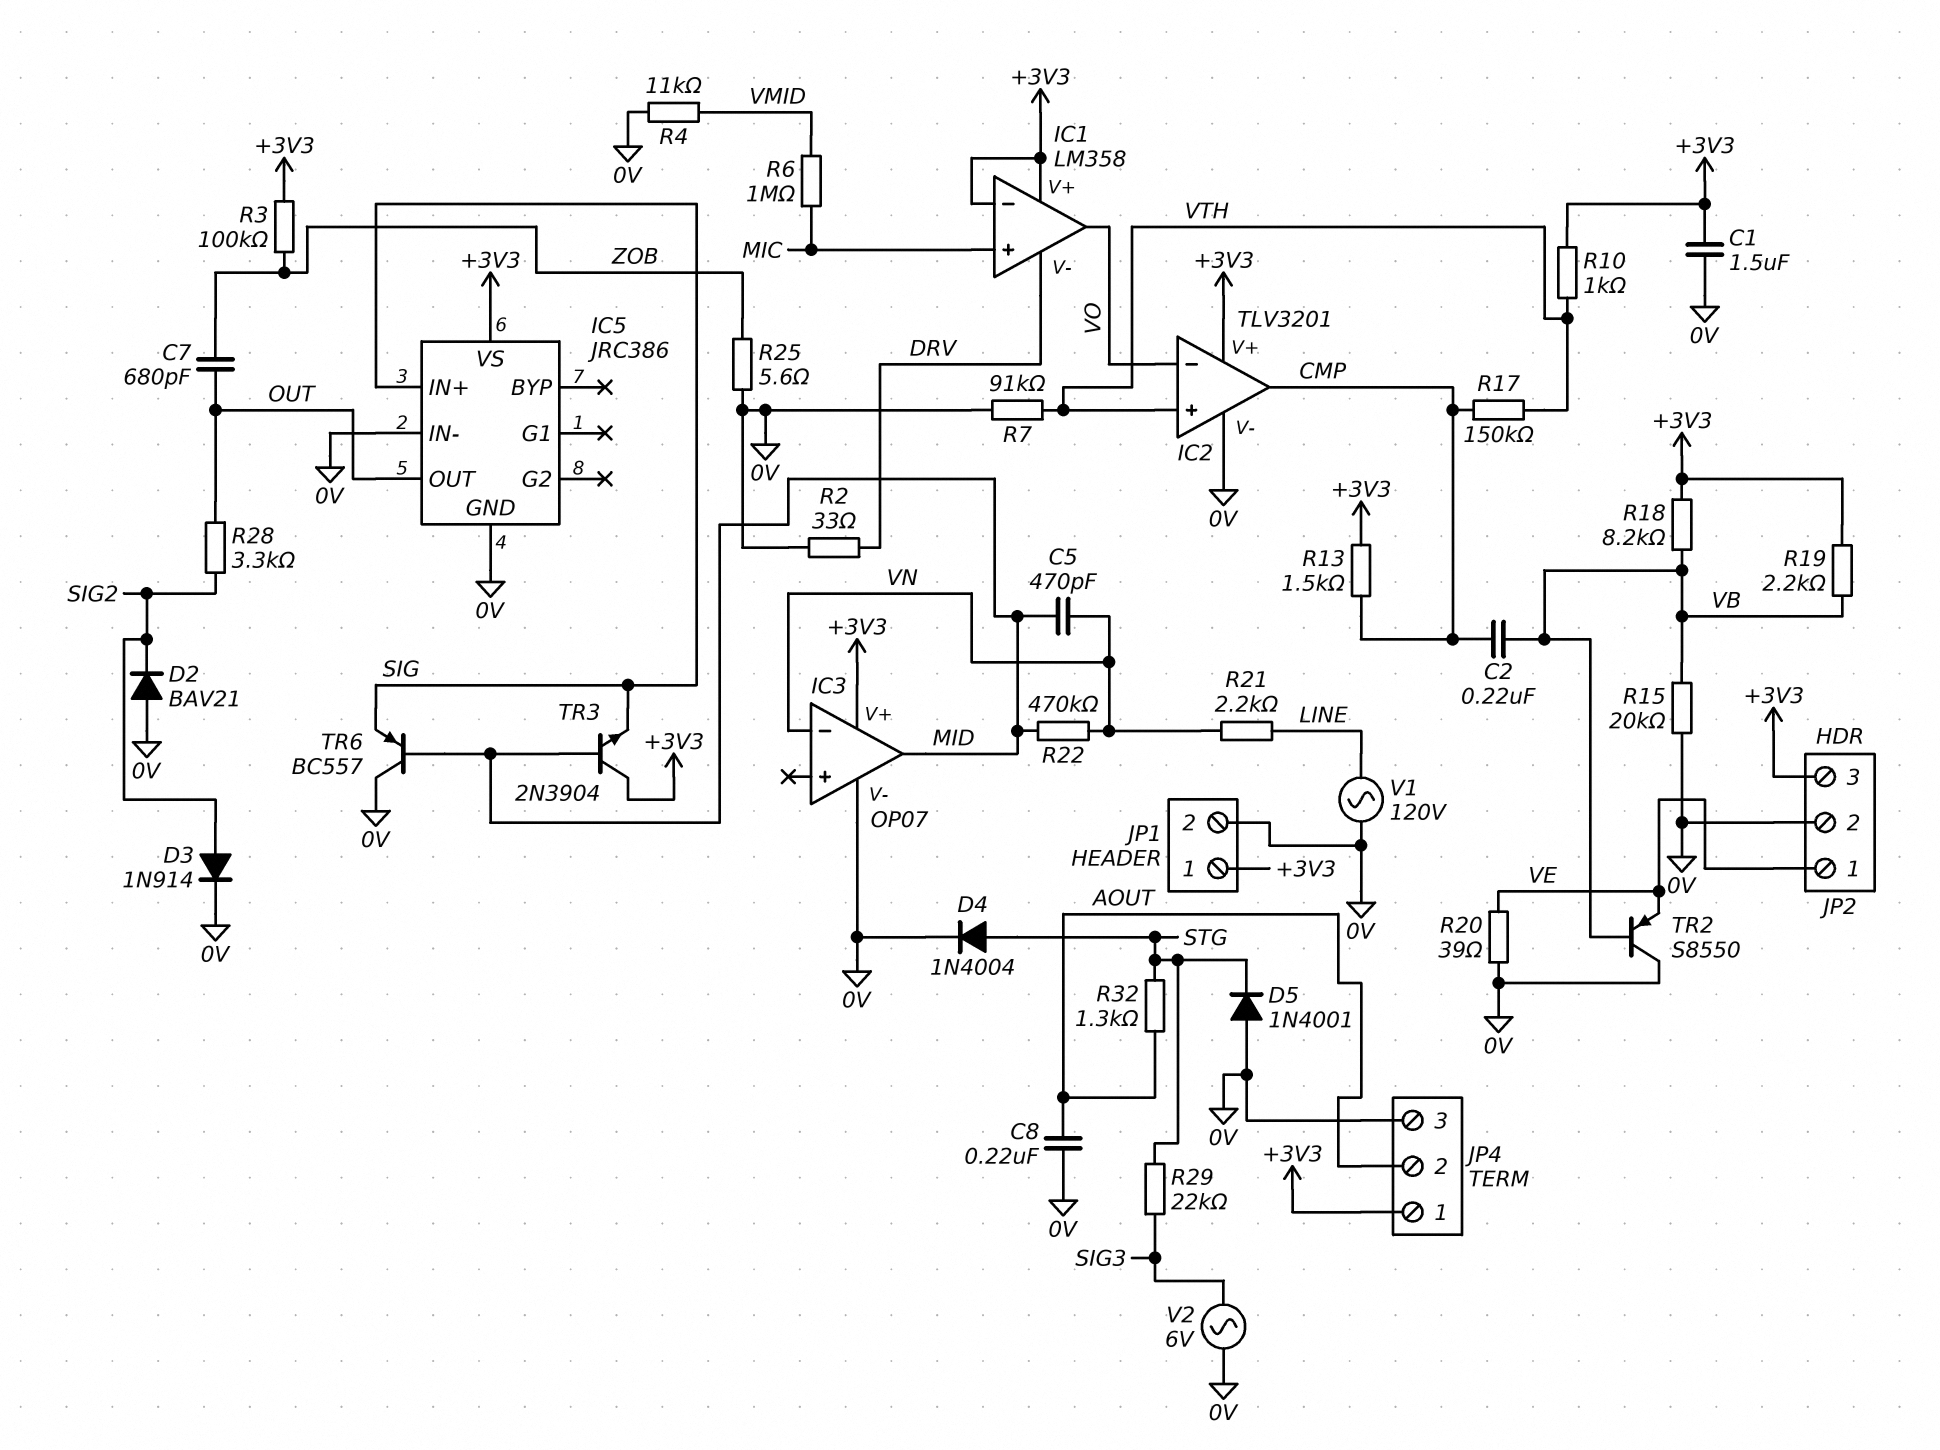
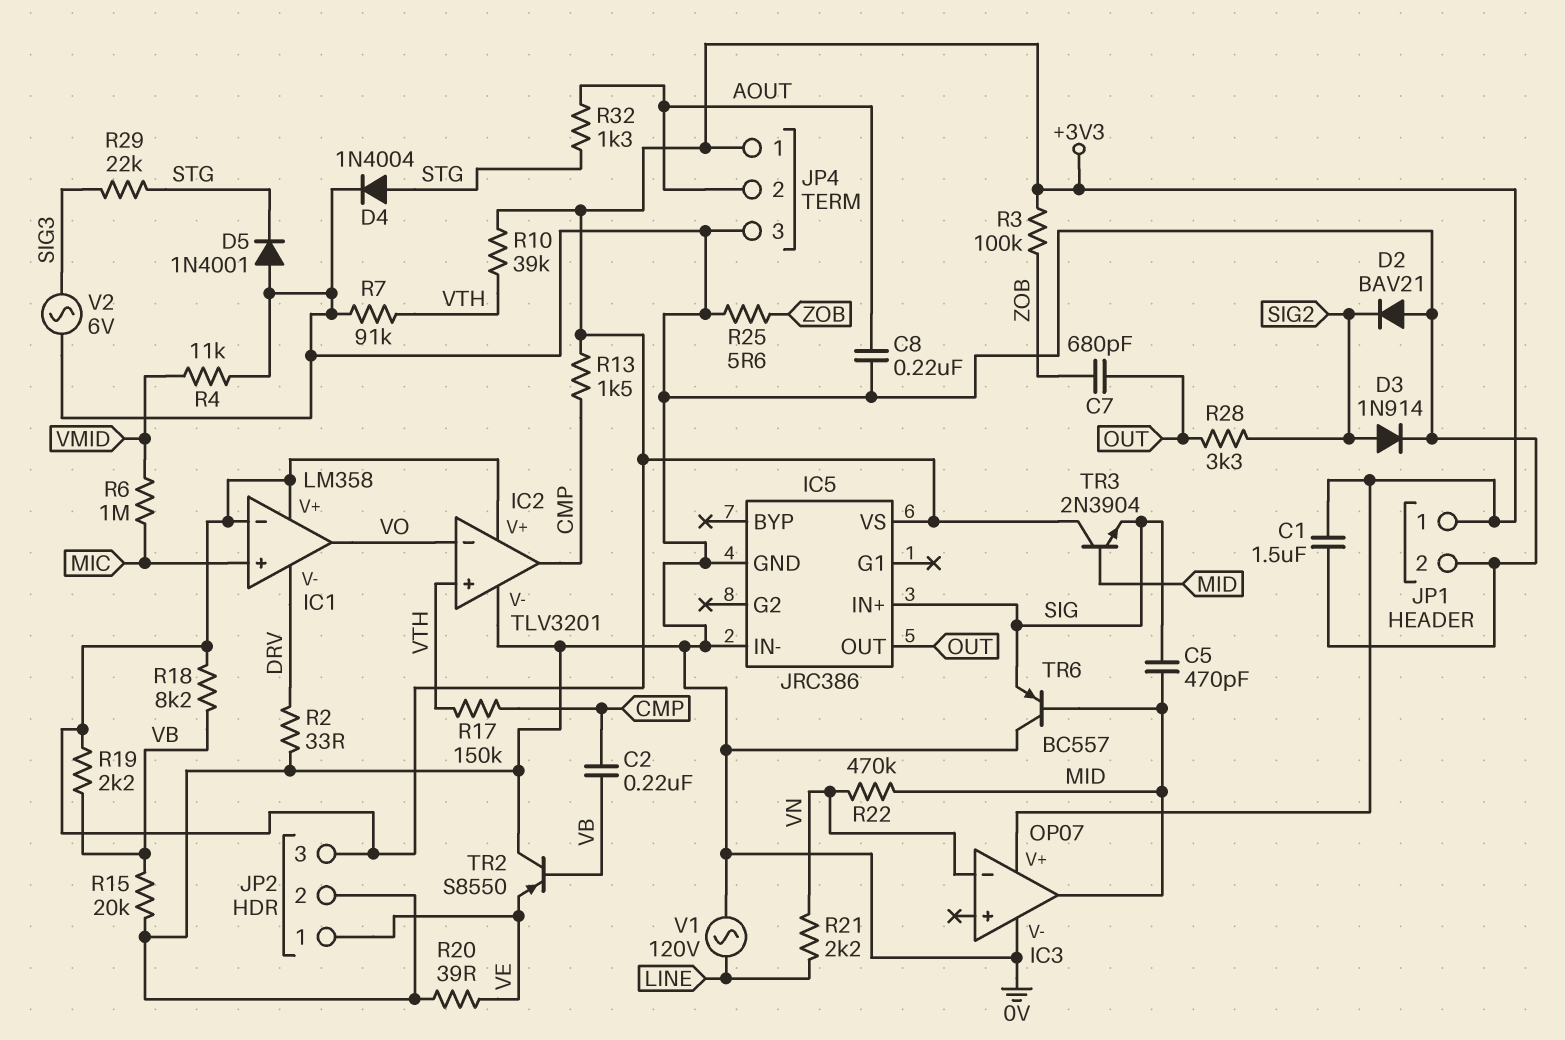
C5: 470pF (MID, VN) -> 470pF (MID, SIG)
R10: 1k (+3V3, VTH) -> 39k (+3V3, VTH)

